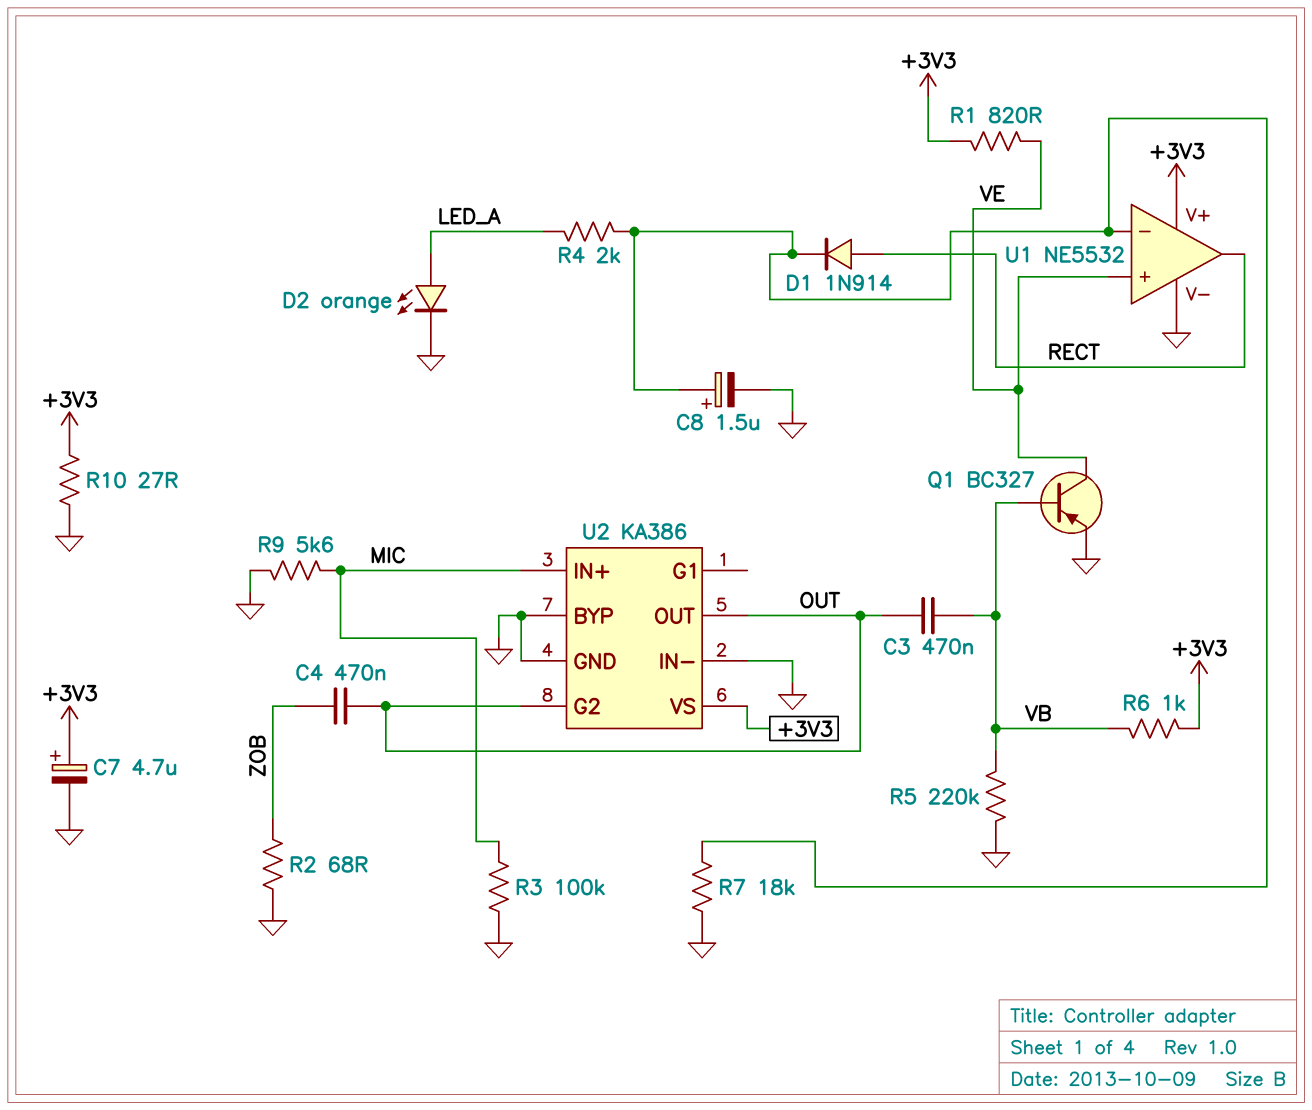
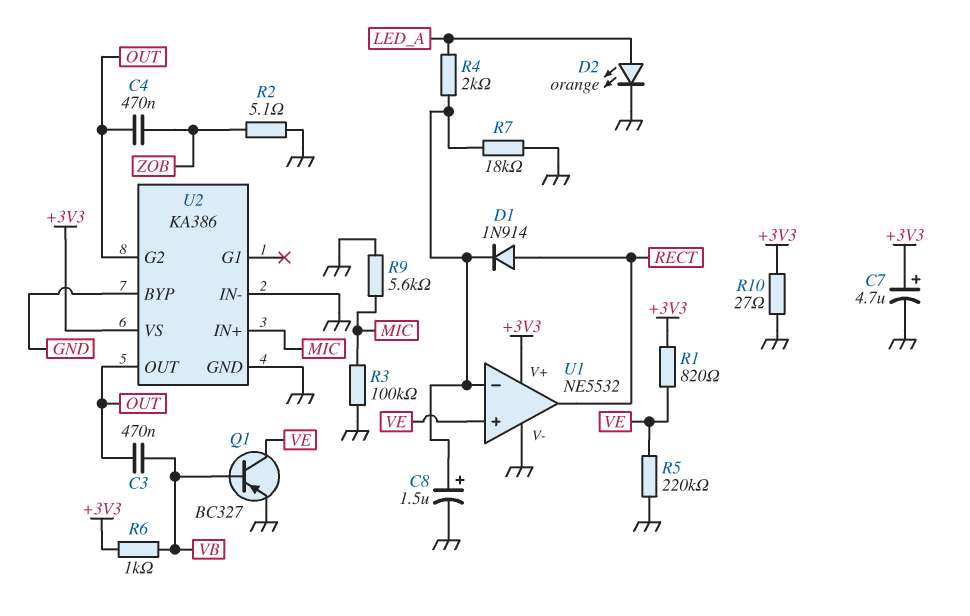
R2: 68 (GND, ZOB) -> 5.1 (GND, ZOB)
R5: 220k (GND, VB) -> 220k (GND, VE)

